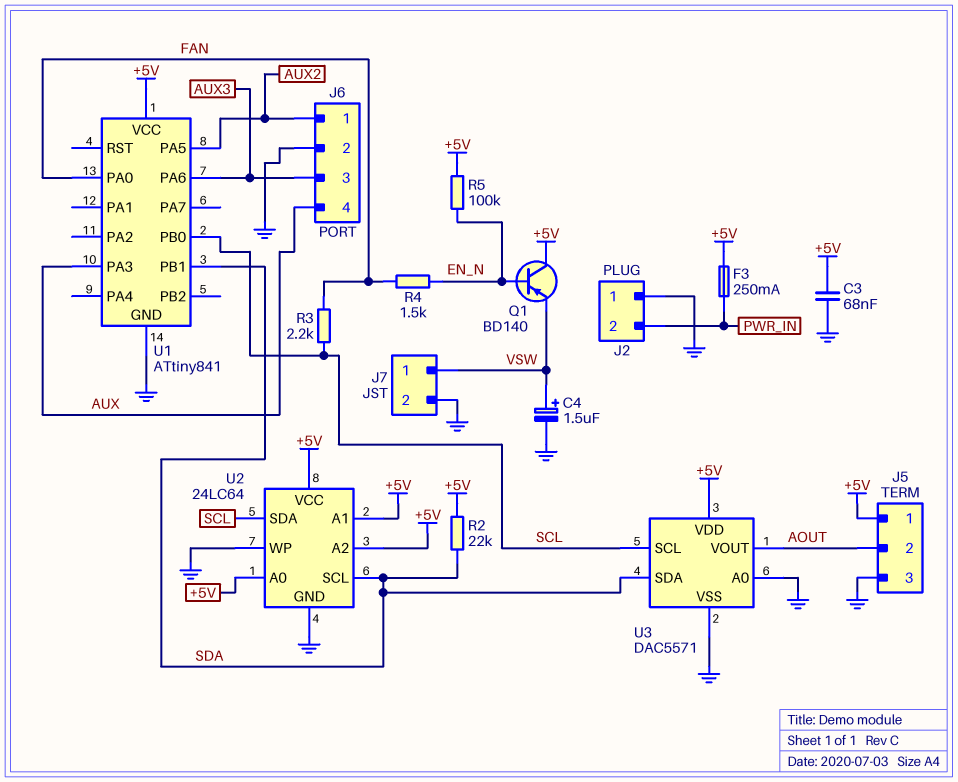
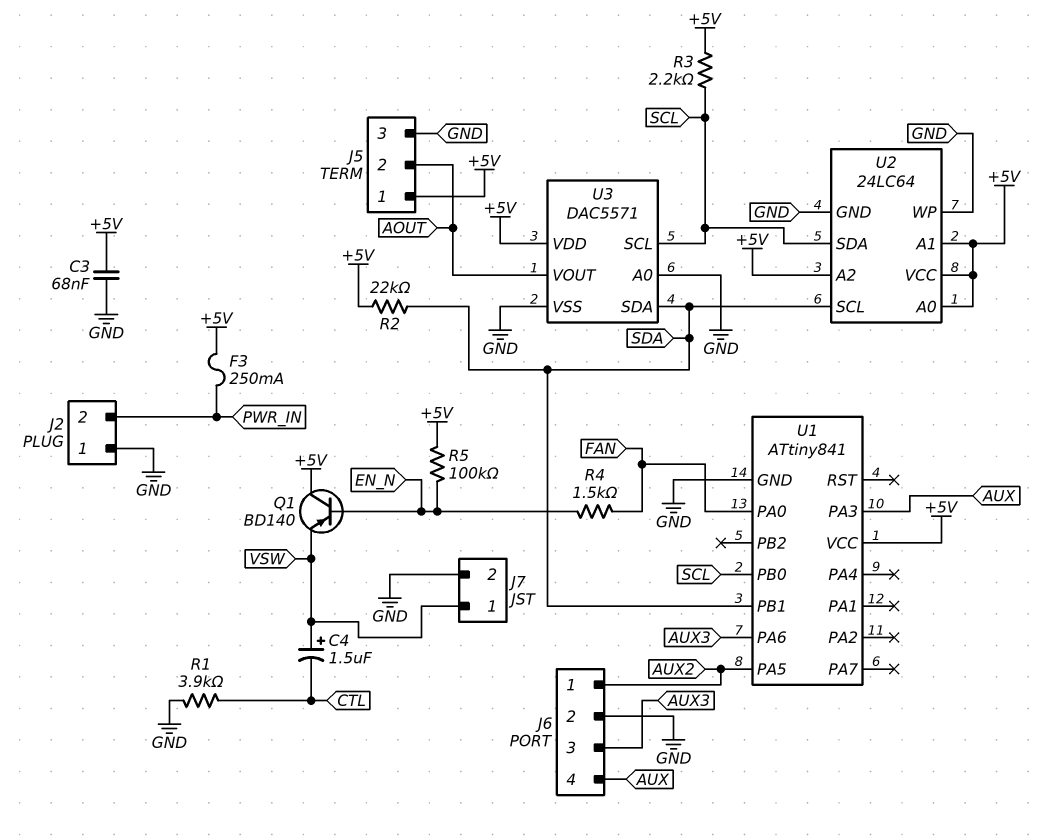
C4: 1.5uF (plus VSW, minus GND) -> 1.5uF (plus VSW, minus CTL)
R1: none -> 3.9k (CTL, GND)
R3: 2.2k (FAN, SCL) -> 2.2k (+5V, SCL)

